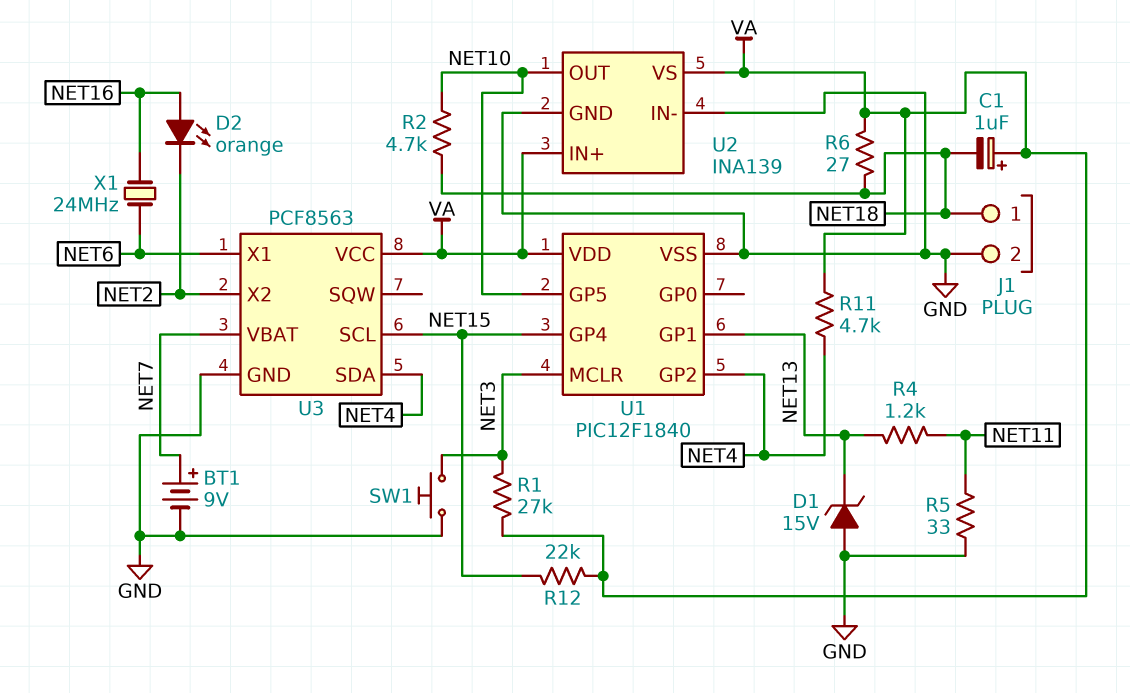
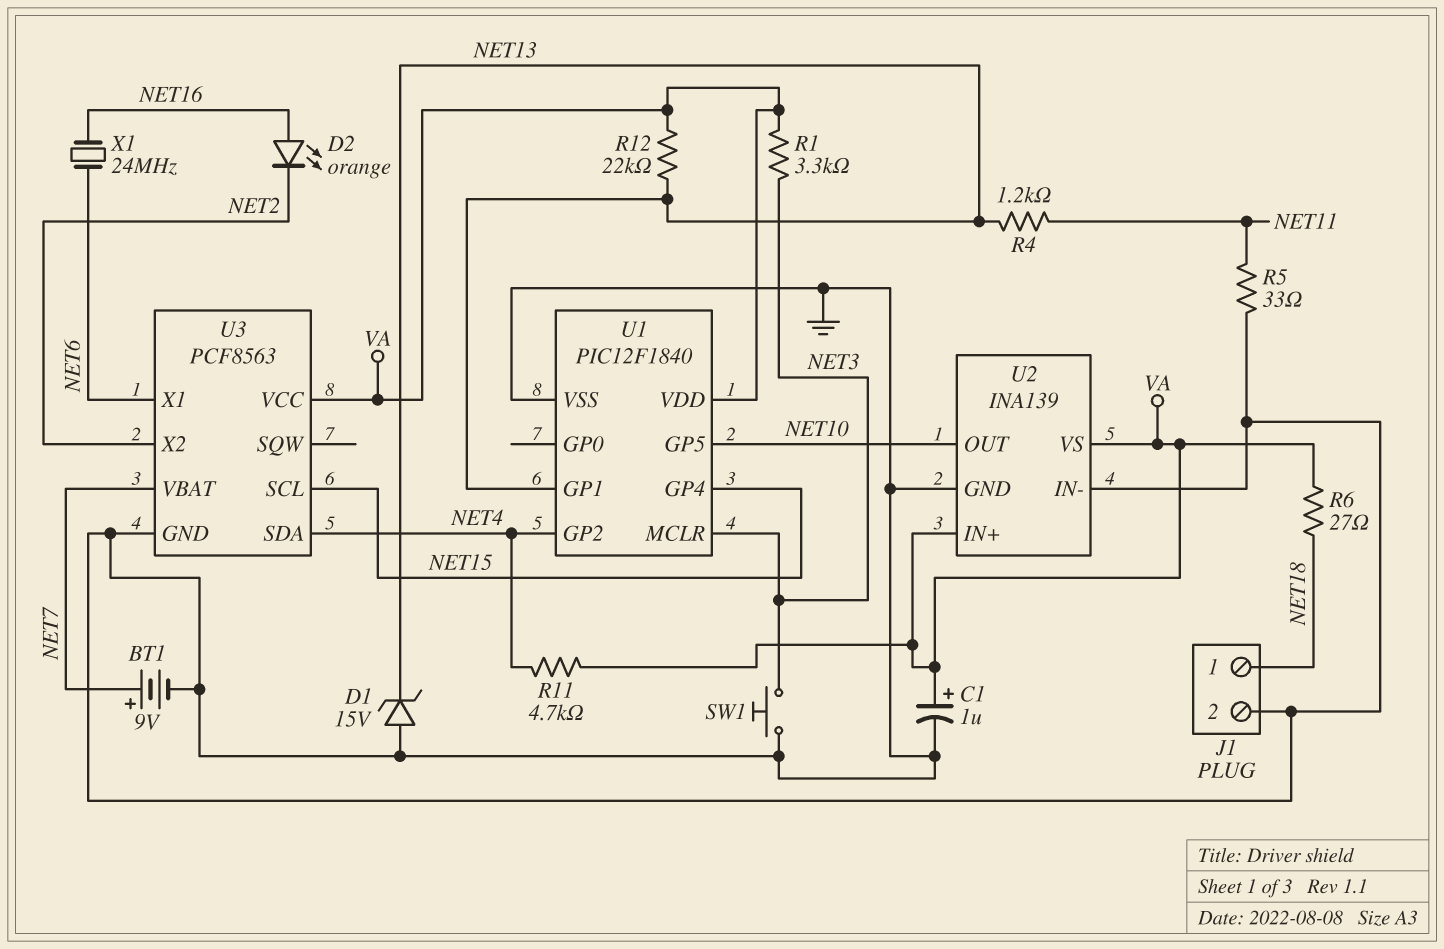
C1: 1uF (plus VA, minus NET18) -> 1uF (plus VA, minus GND)
R1: 27k (NET3, VA) -> 3.3k (NET3, VA)
R2: 4.7k (NET10, NET18) -> none
R12: 22k (NET15, VA) -> 22k (NET13, VA)

